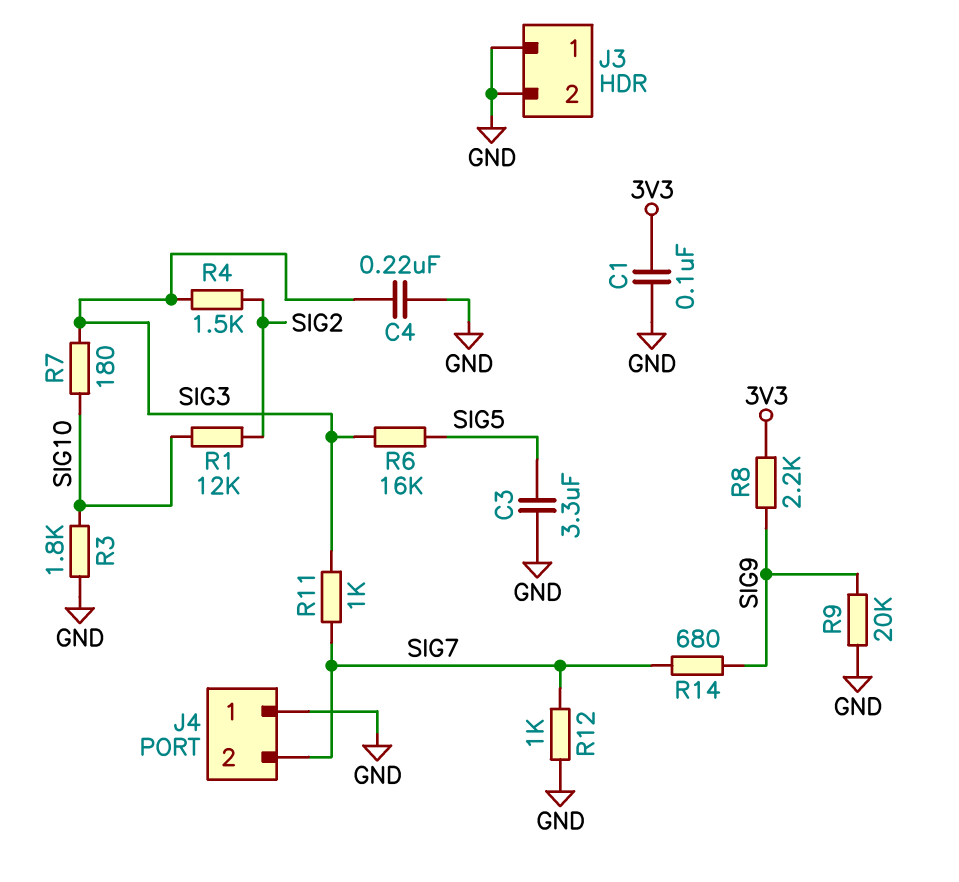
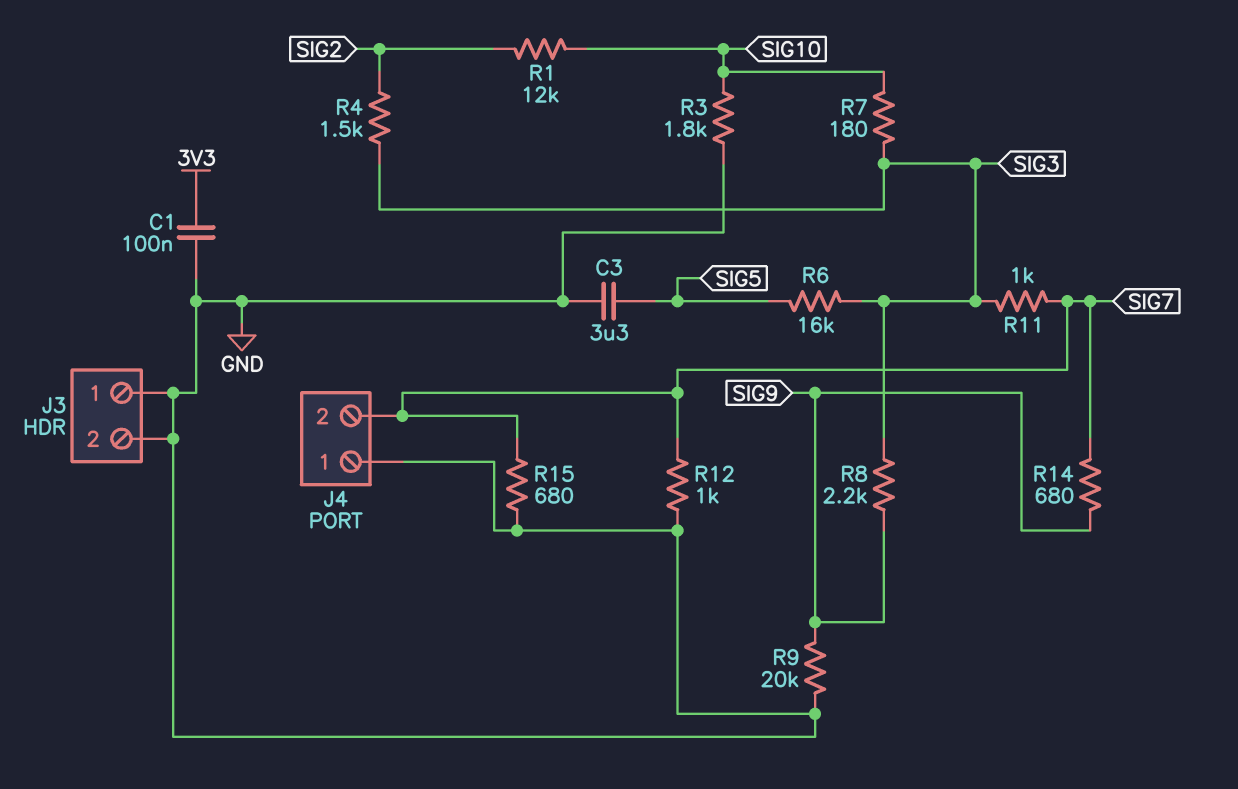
C4: 220nF (GND, SIG3) -> none
R8: 2.2k (3V3, SIG9) -> 2.2k (SIG3, SIG9)
R15: none -> 680 (GND, SIG7)

